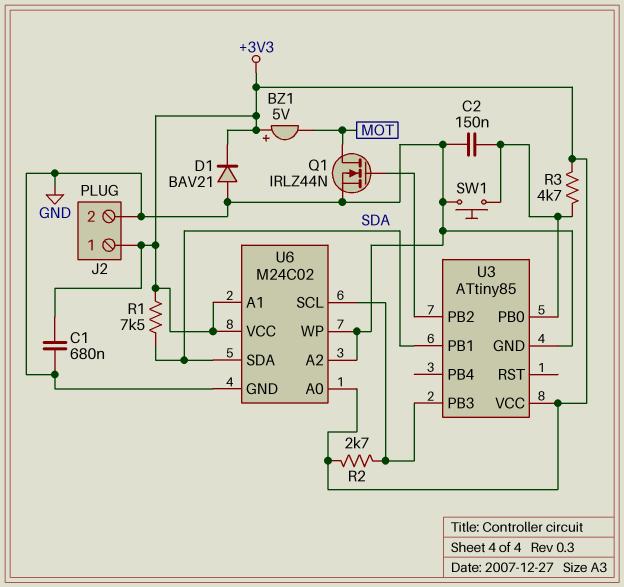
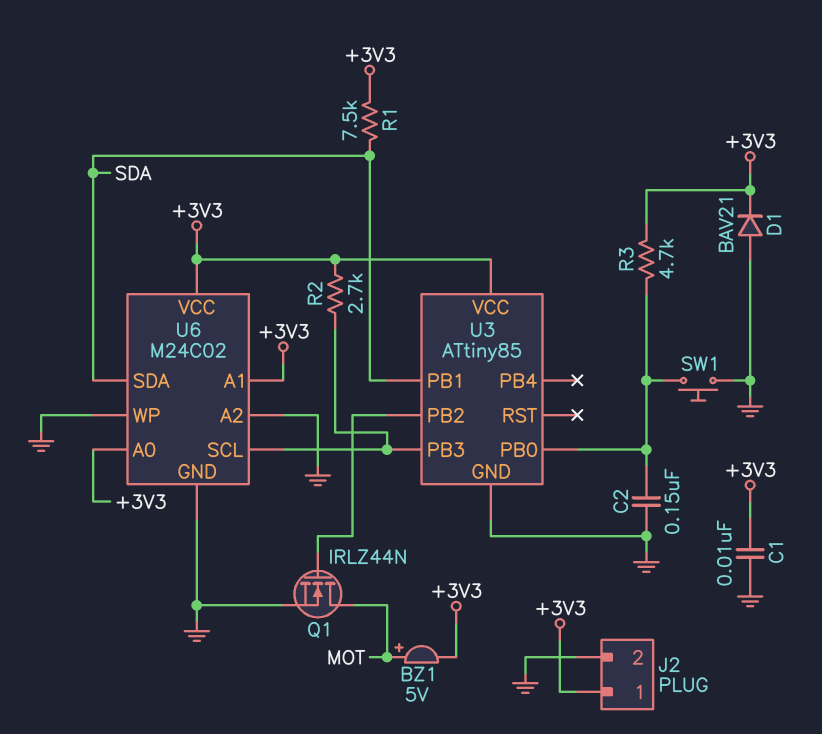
BZ1: buzzer 5V (plus +3V3, minus MOT) -> buzzer 5V (plus MOT, minus +3V3)
C1: 680nF (+3V3, GND) -> 10nF (+3V3, GND)

